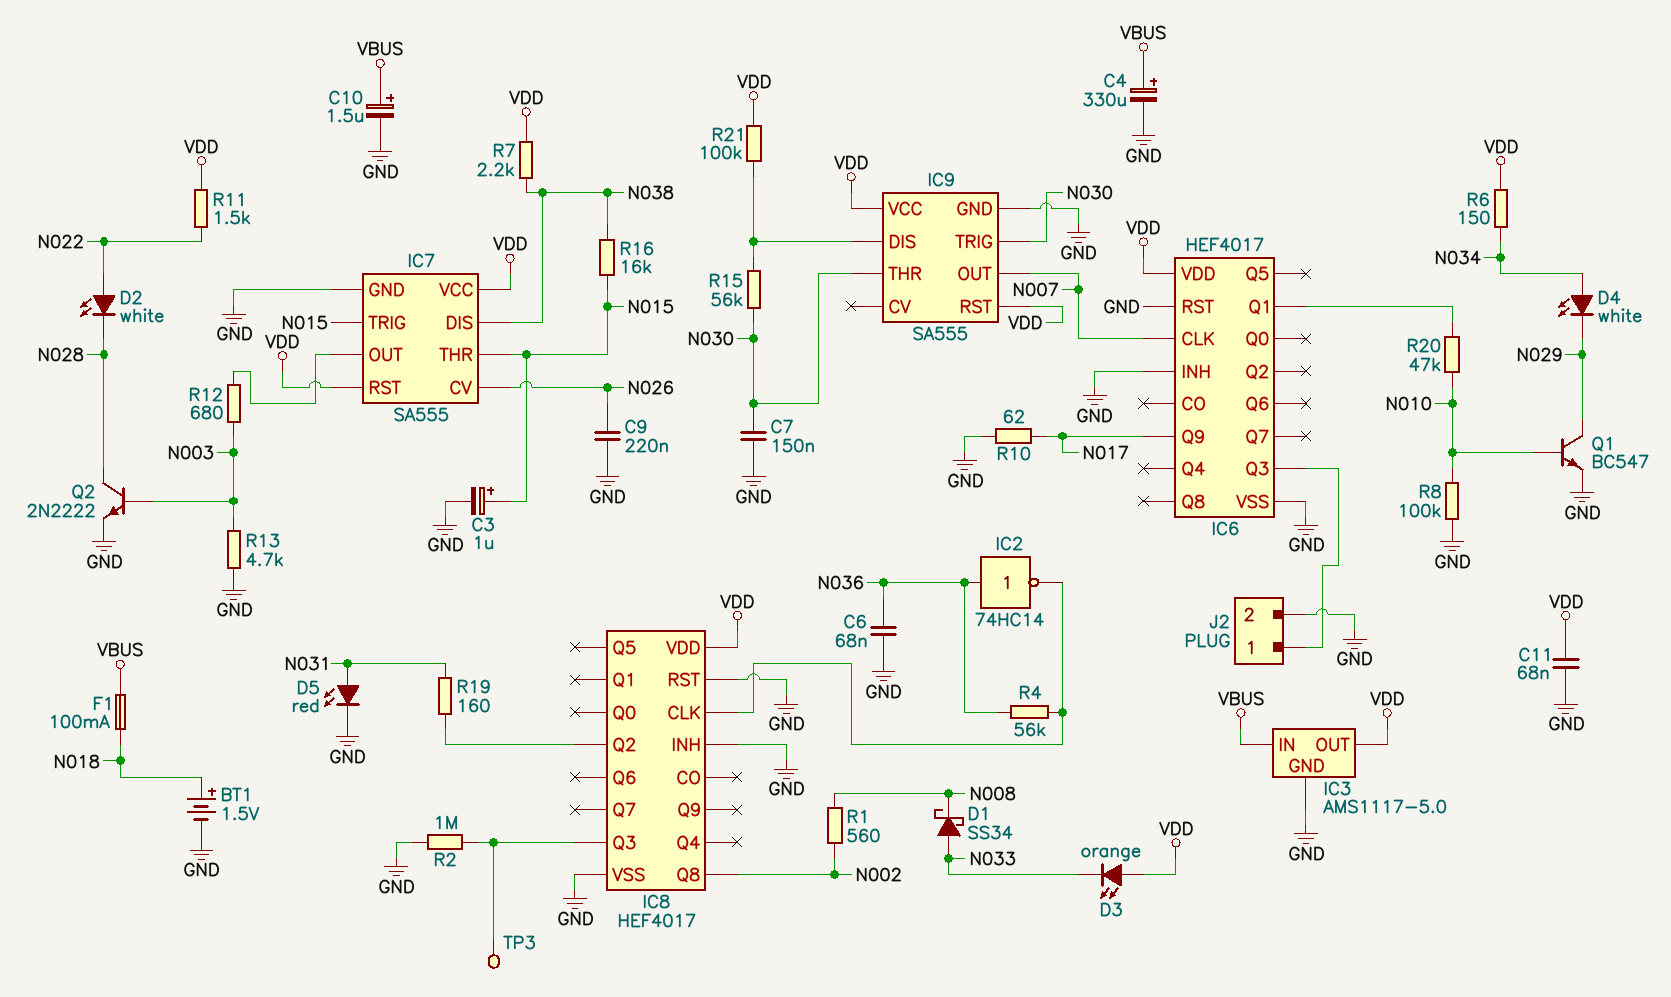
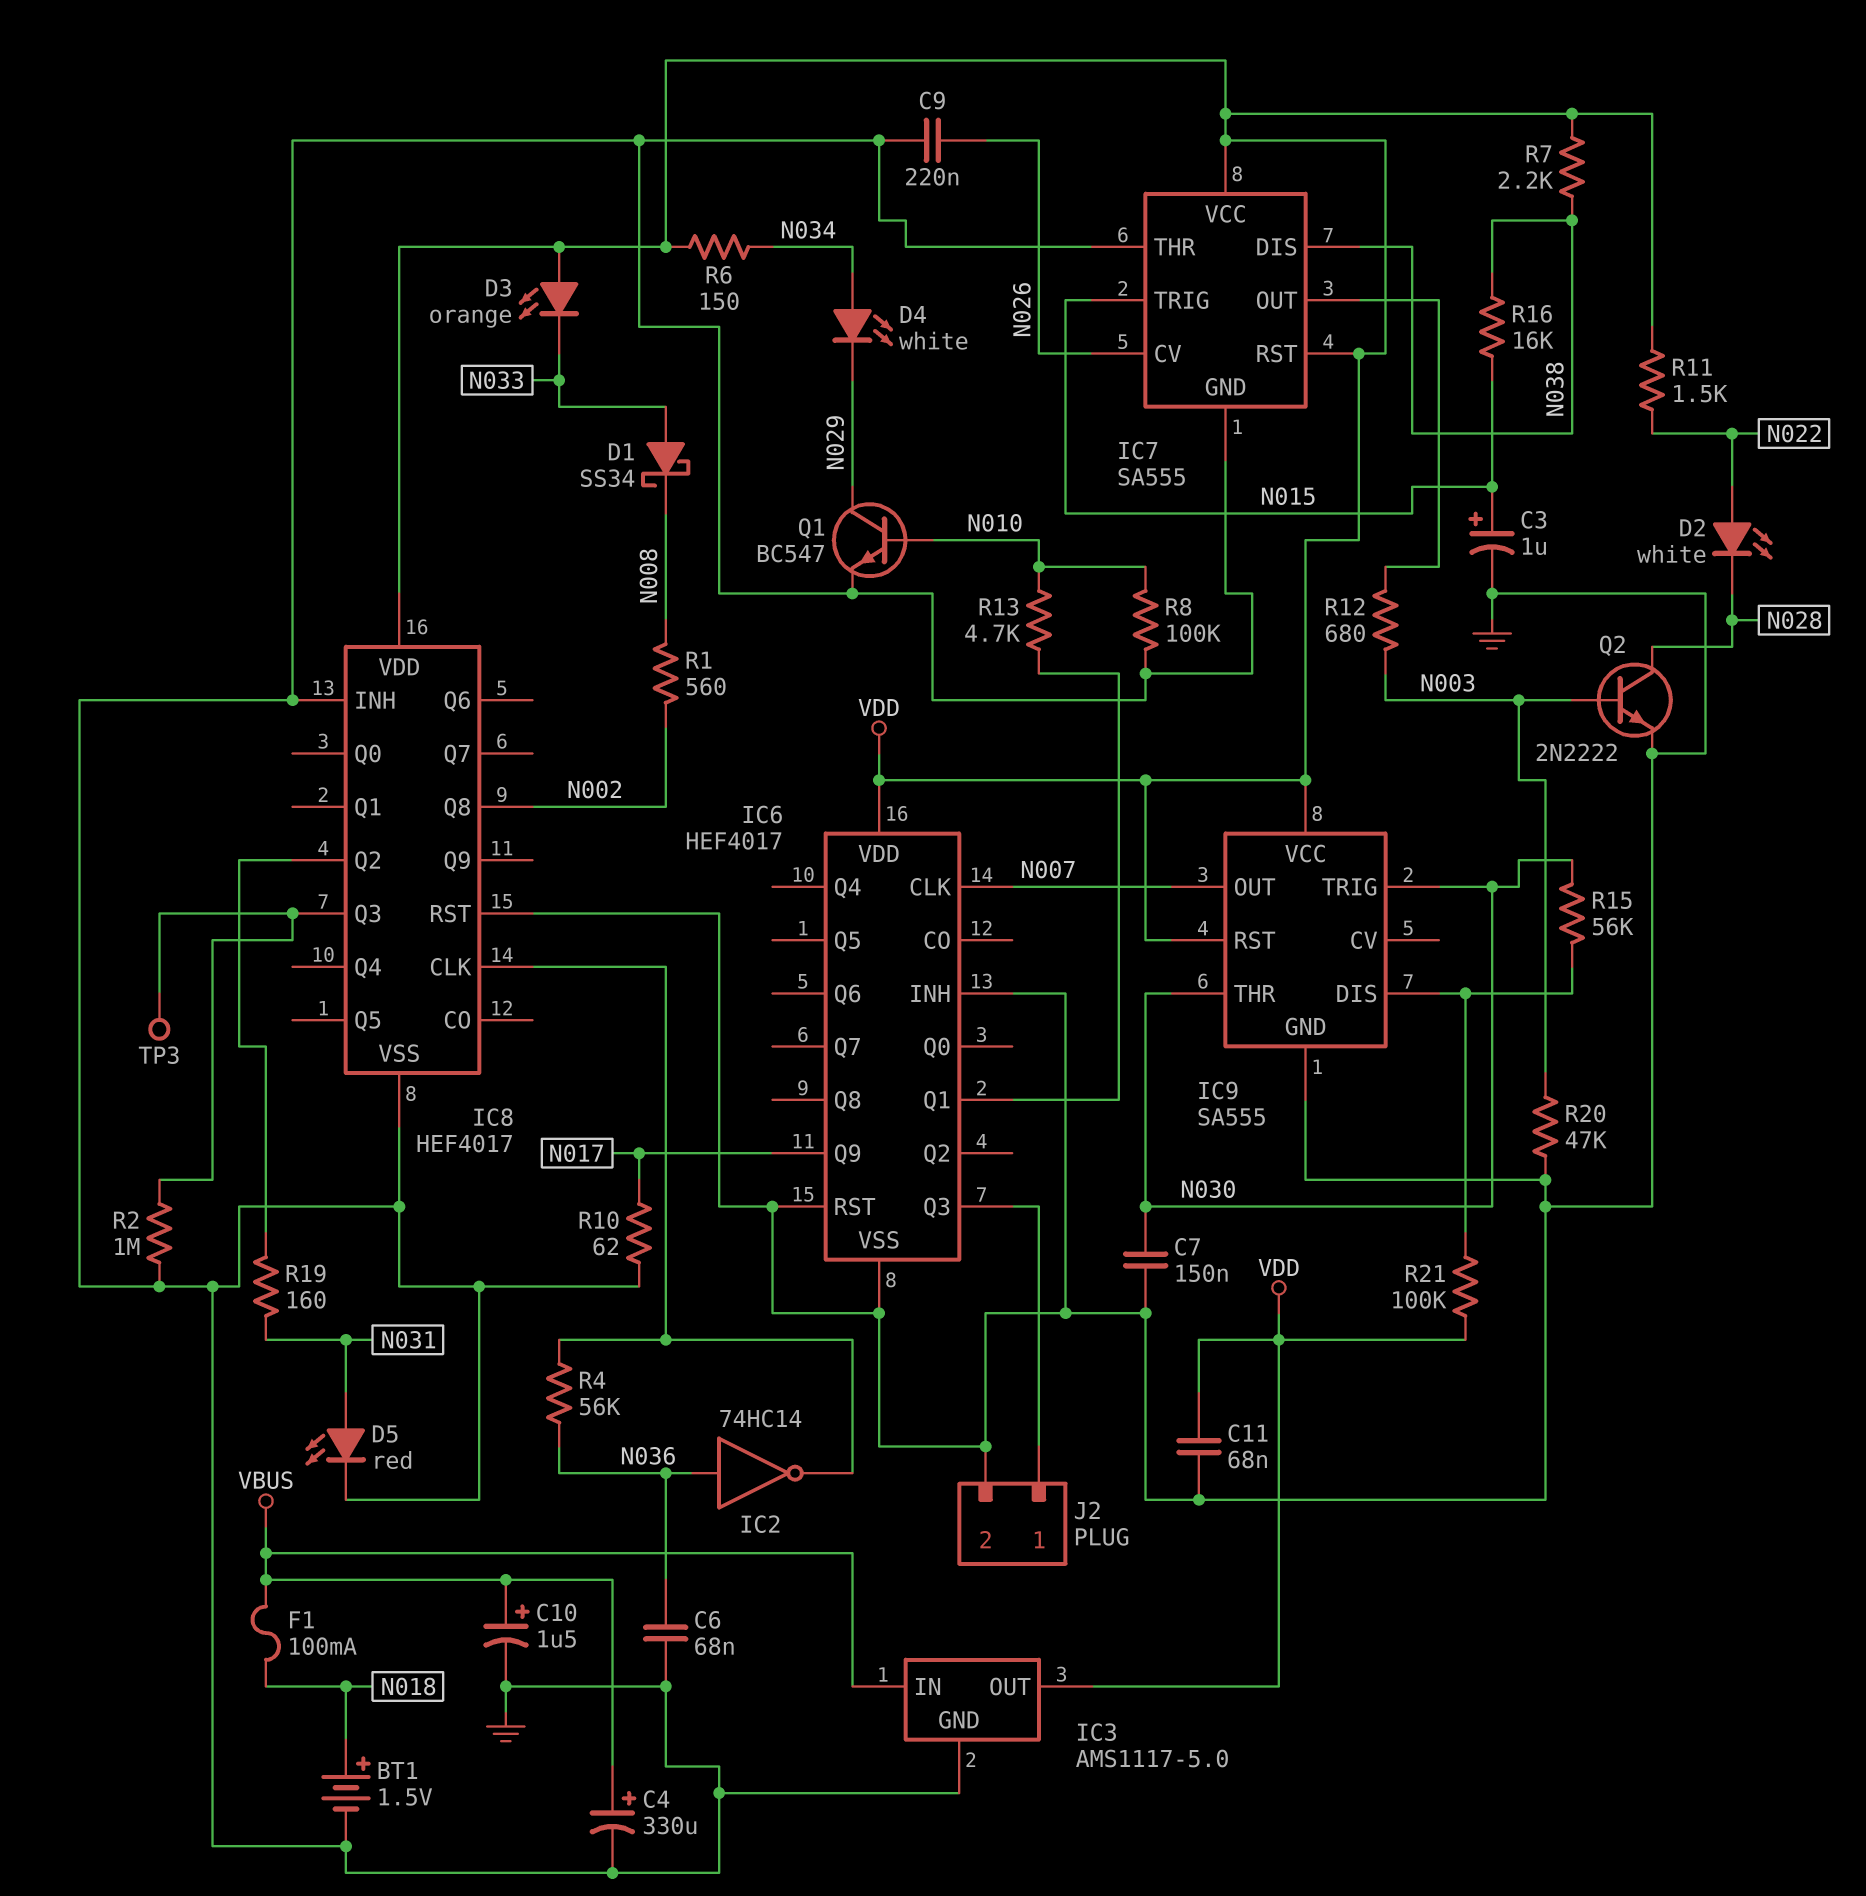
IC7 pin THR: N015 -> GND
R13: 4.7k (GND, N003) -> 4.7k (IC6/Q1, N010)
R20: 47k (IC6/Q1, N010) -> 47k (GND, N003)

